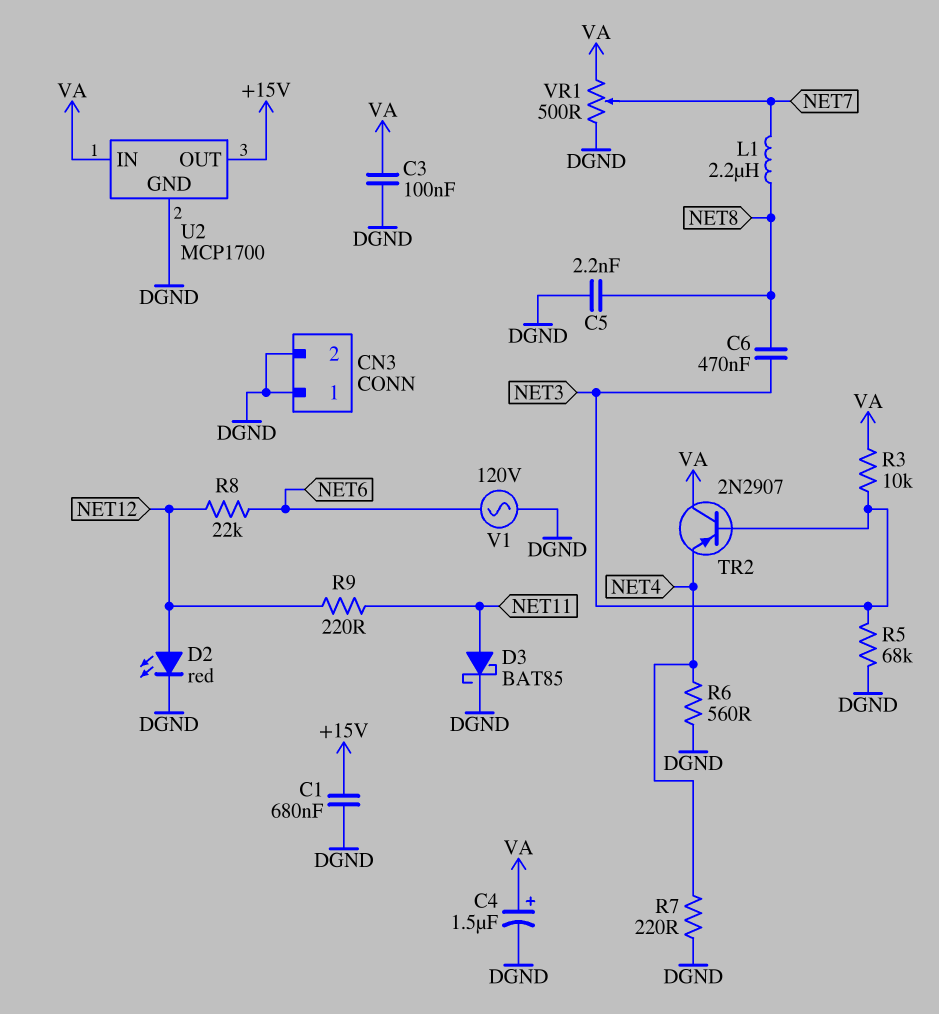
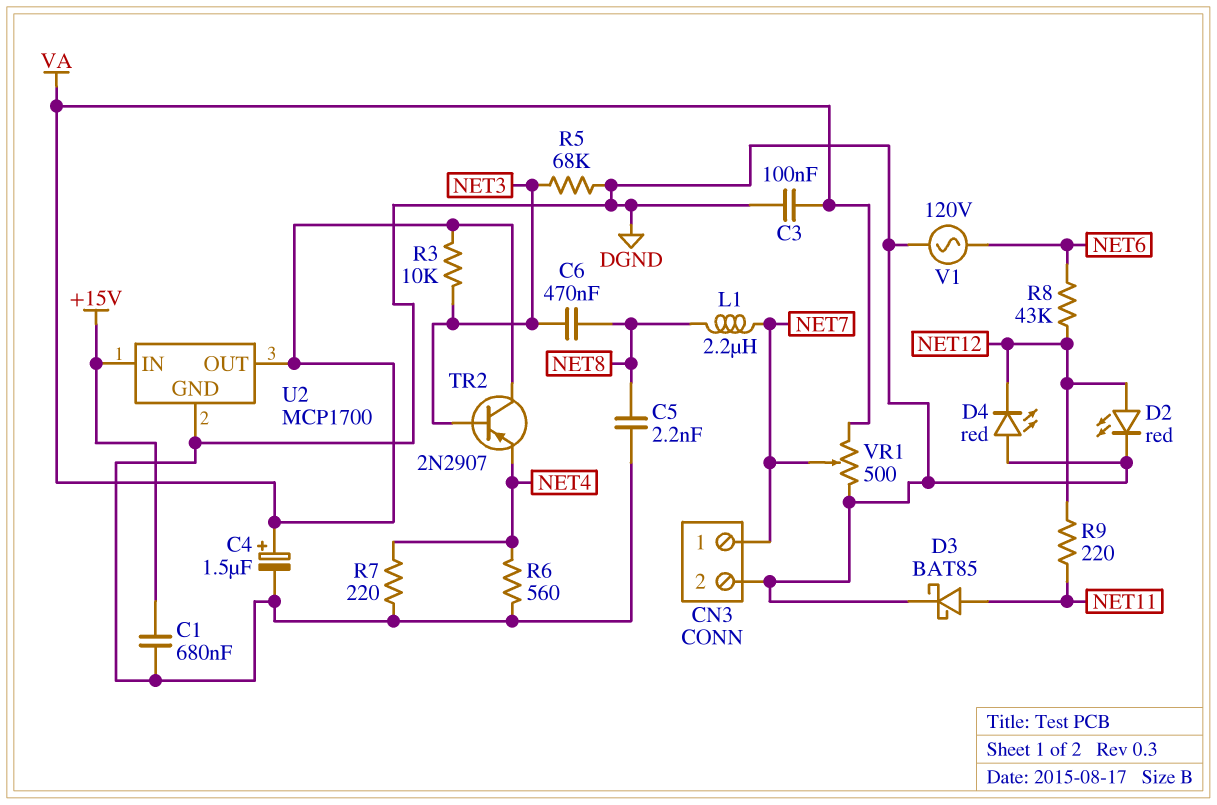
CN3 pin 1: DGND -> NET7
D4: none -> LED red (A DGND, K NET12)
R8: 22k (NET6, NET12) -> 43k (NET6, NET12)
U2 pin IN: VA -> +15V
U2 pin OUT: +15V -> VA

